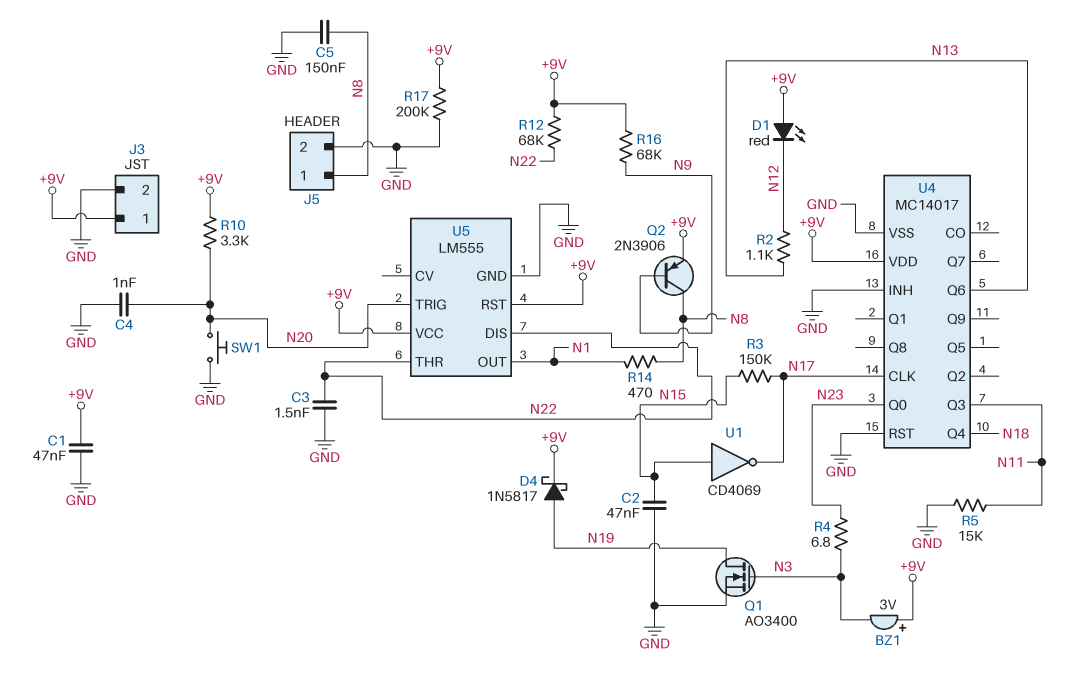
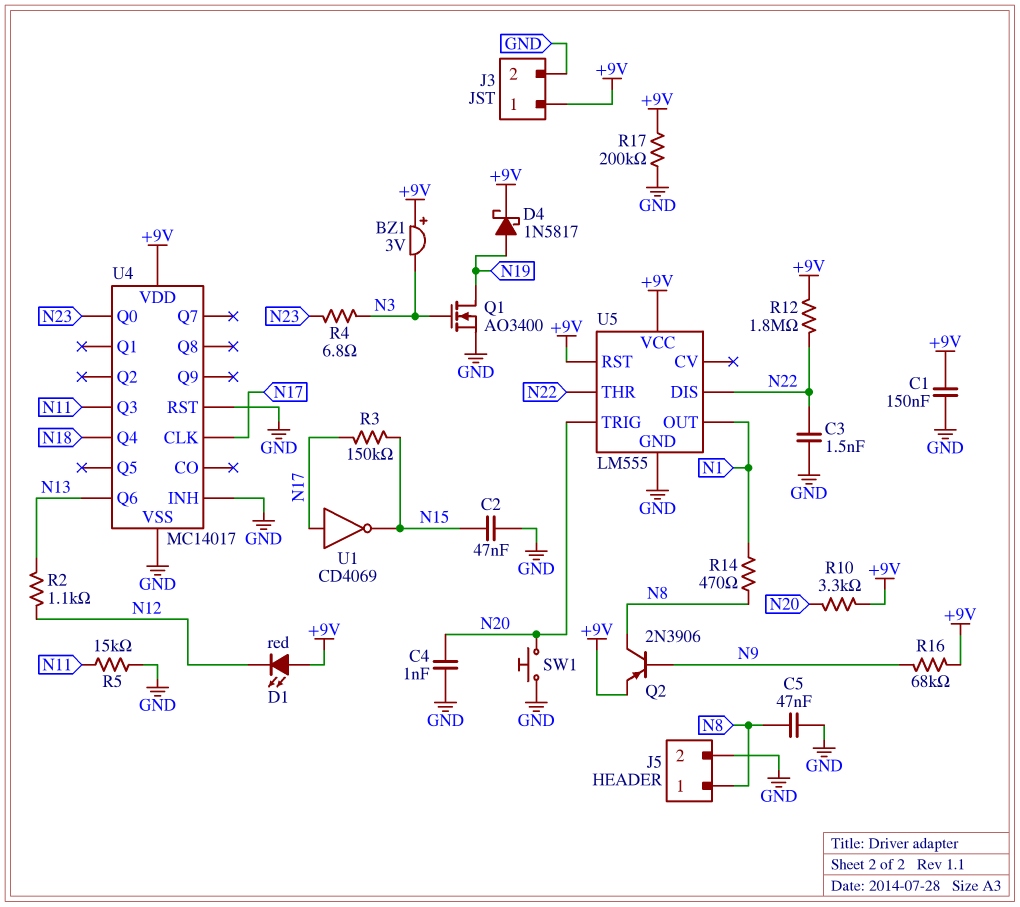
C1: 47nF (+9V, GND) -> 150nF (+9V, GND)
C5: 150nF (GND, N8) -> 47nF (GND, N8)
R12: 68k (+9V, N22) -> 1.8M (+9V, N22)
U1: NOT CD4069 (in N15, out N17) -> NOT CD4069 (in N17, out N15)

